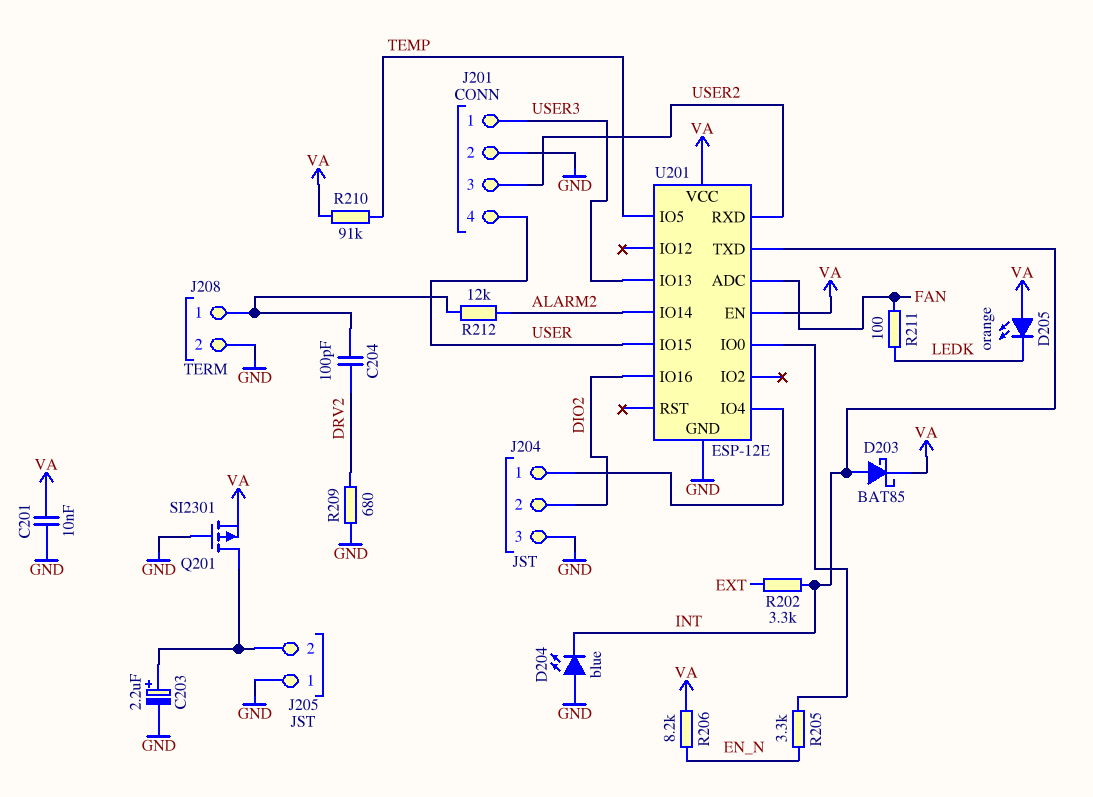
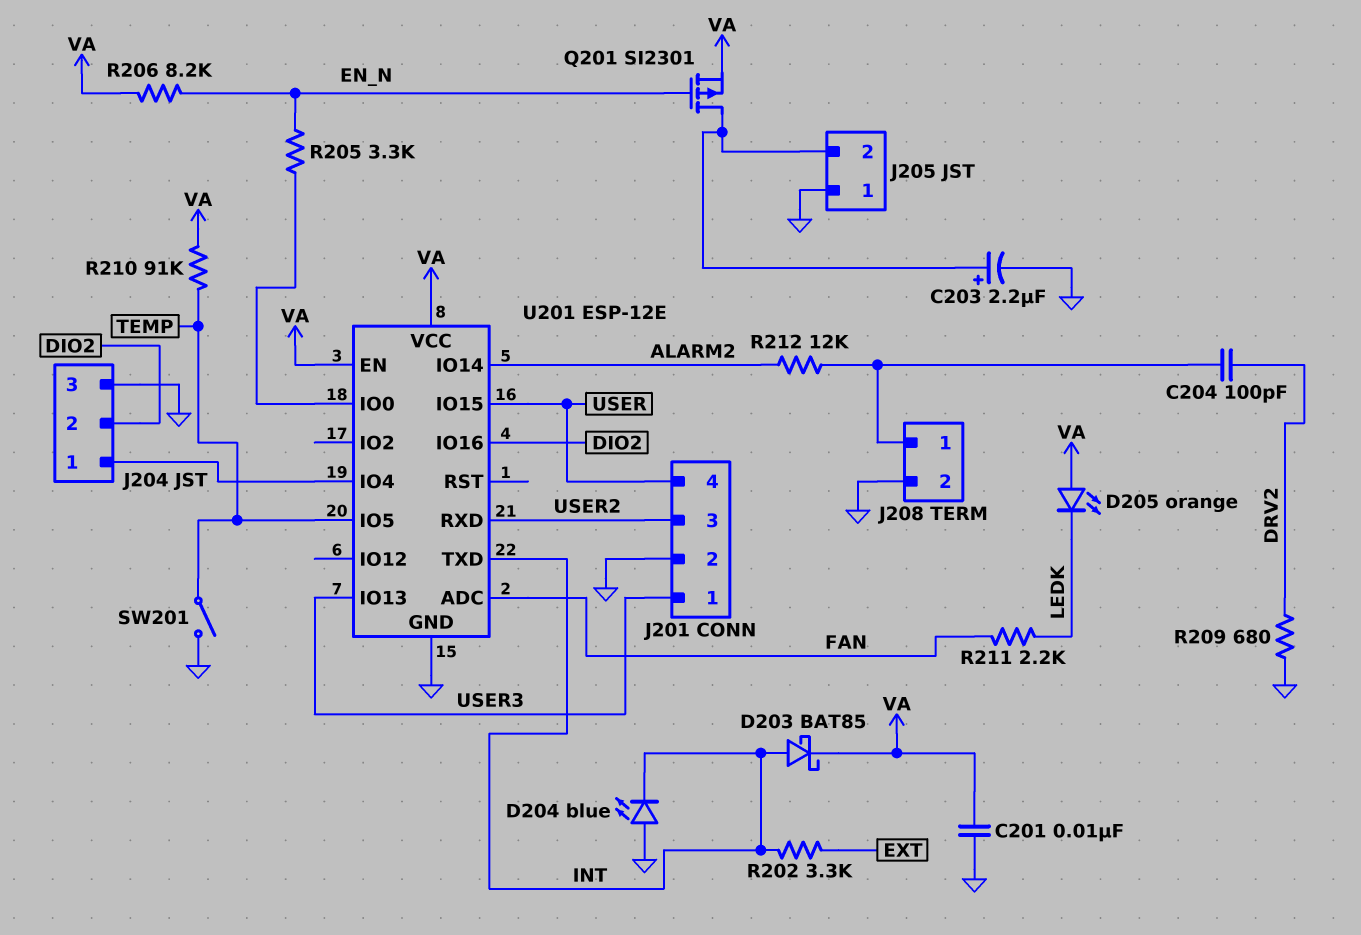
Q201: PMOS SI2301 (G GND, D J205/2, S VA) -> PMOS SI2301 (G EN_N, D J205/2, S VA)
R211: 100 (FAN, LEDK) -> 2.2k (FAN, LEDK)
SW201: none -> switch (GND, TEMP)

